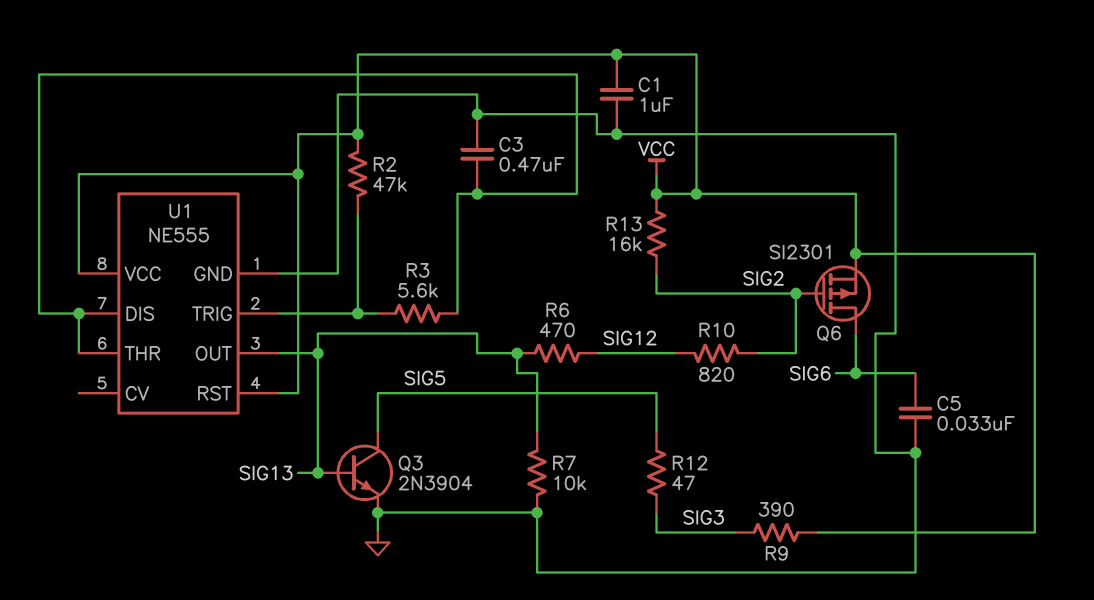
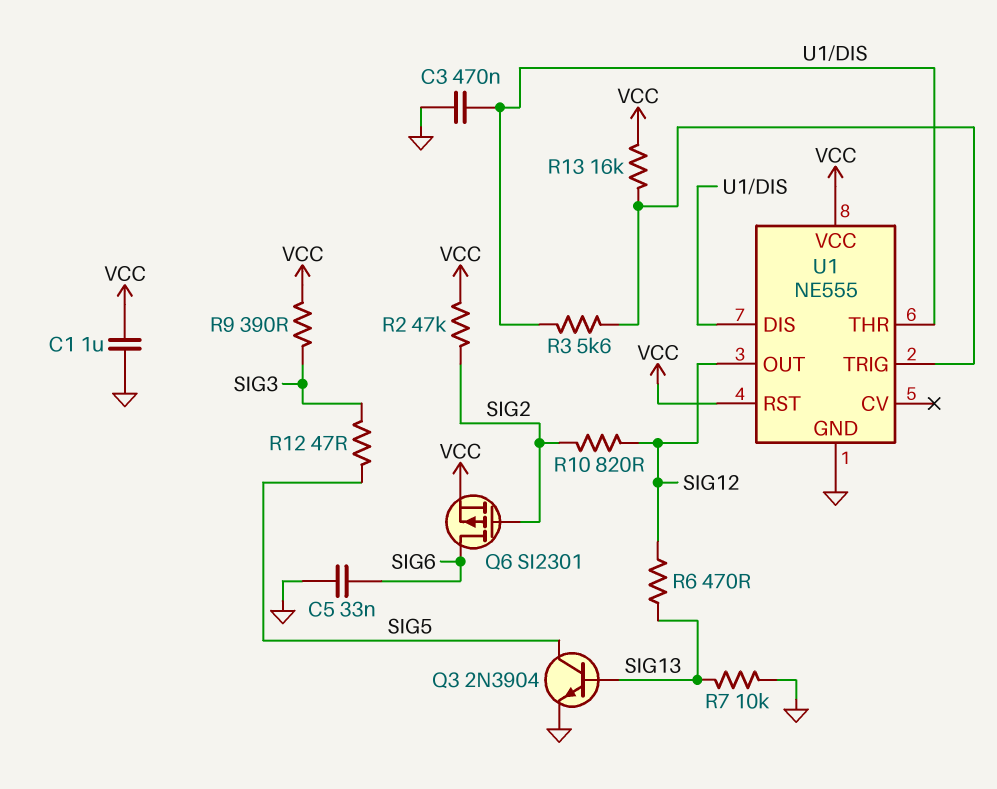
R2: 47k (U1/TRIG, VCC) -> 47k (SIG2, VCC)
R13: 16k (SIG2, VCC) -> 16k (U1/TRIG, VCC)
U1 pin OUT: SIG13 -> SIG12

